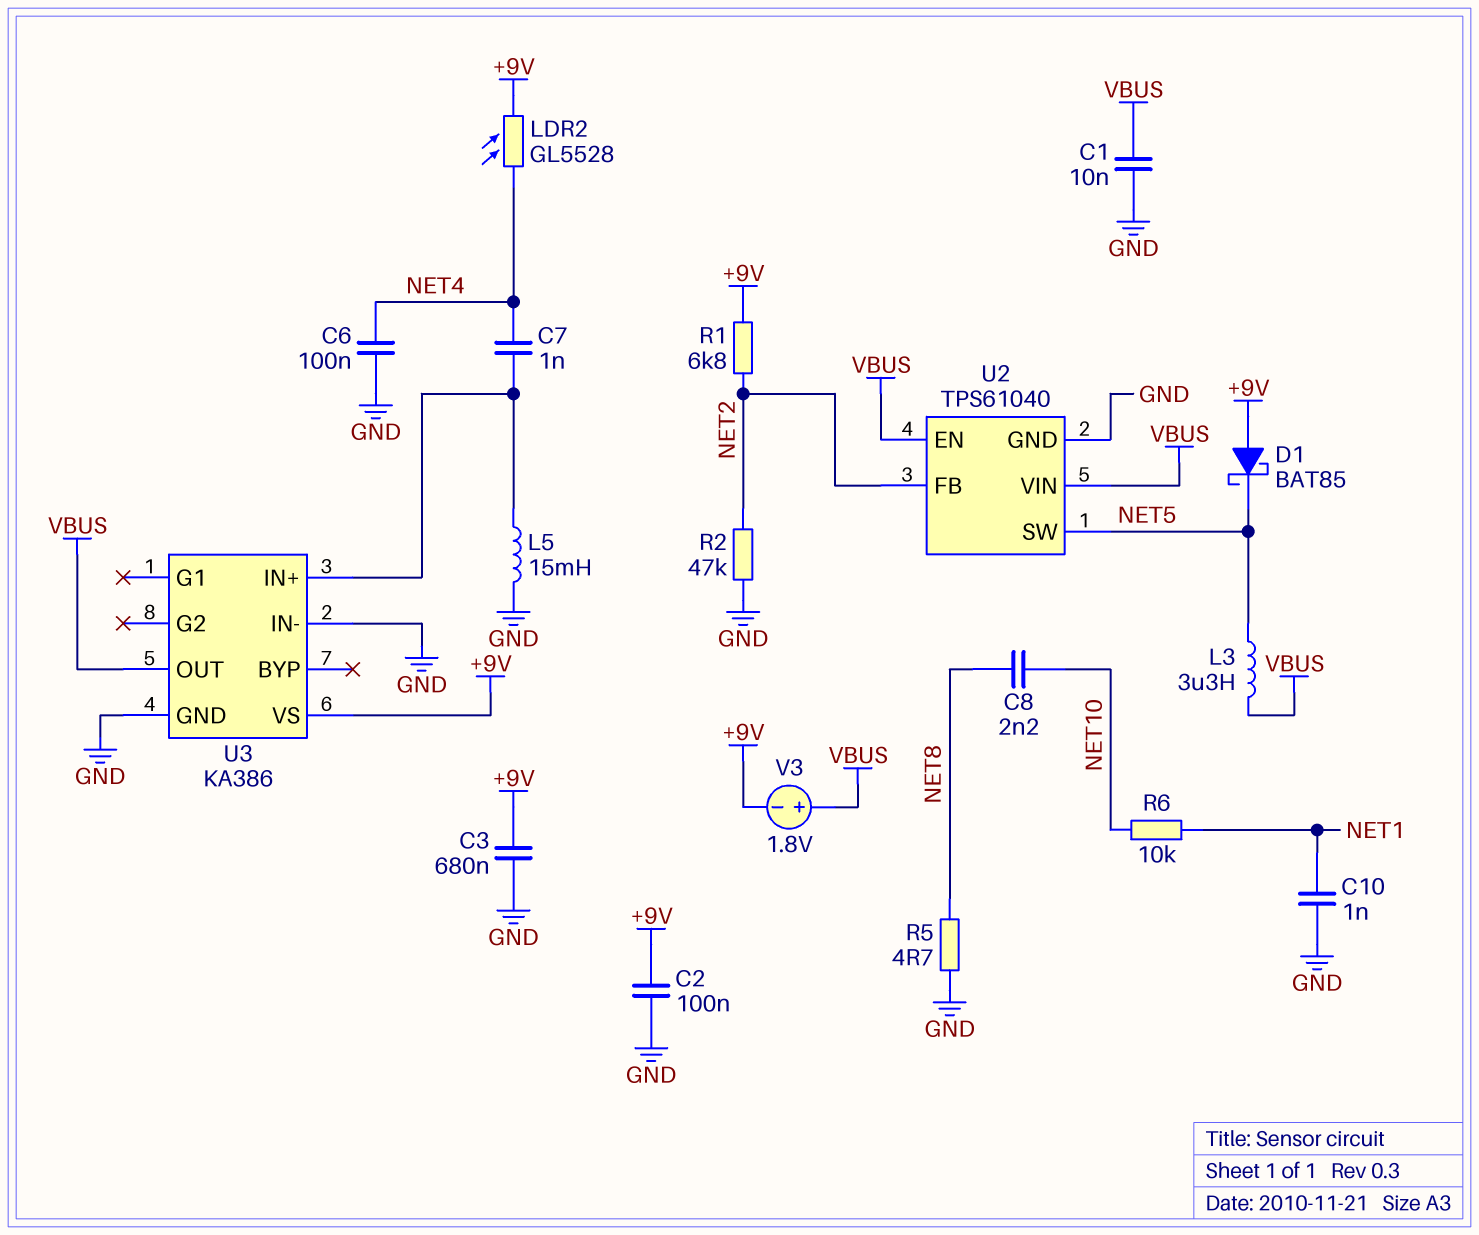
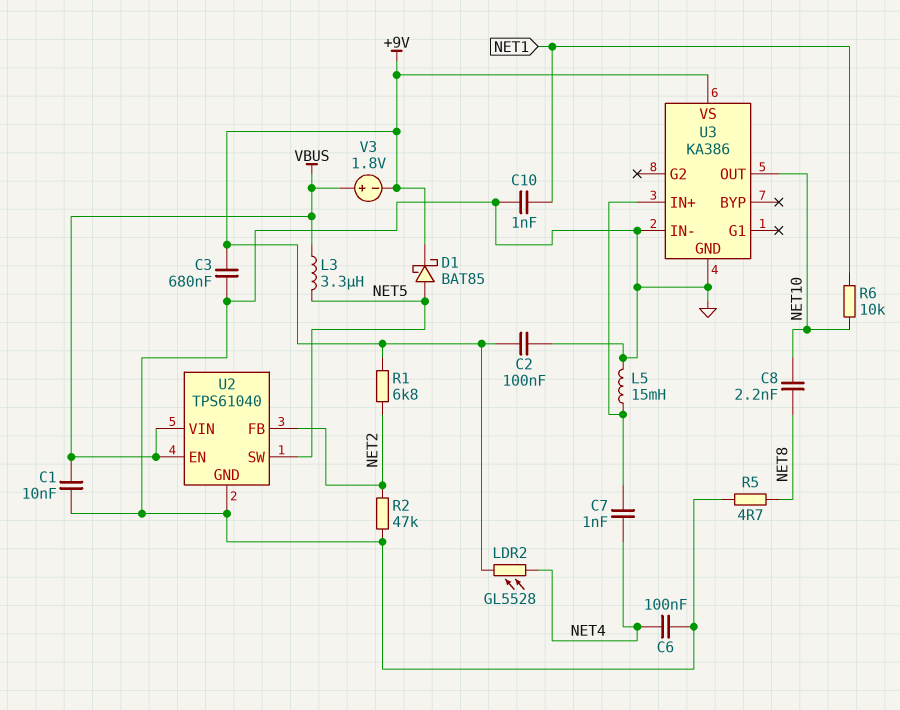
D1: schottky BAT85 (A +9V, K NET5) -> schottky BAT85 (A NET5, K +9V)
U3 pin OUT: VBUS -> NET10

